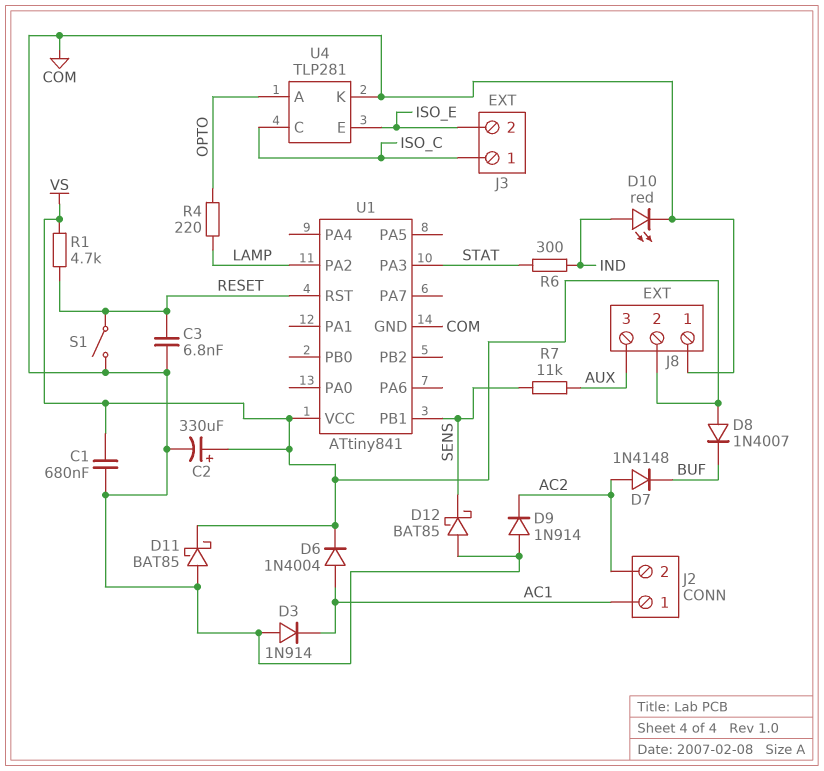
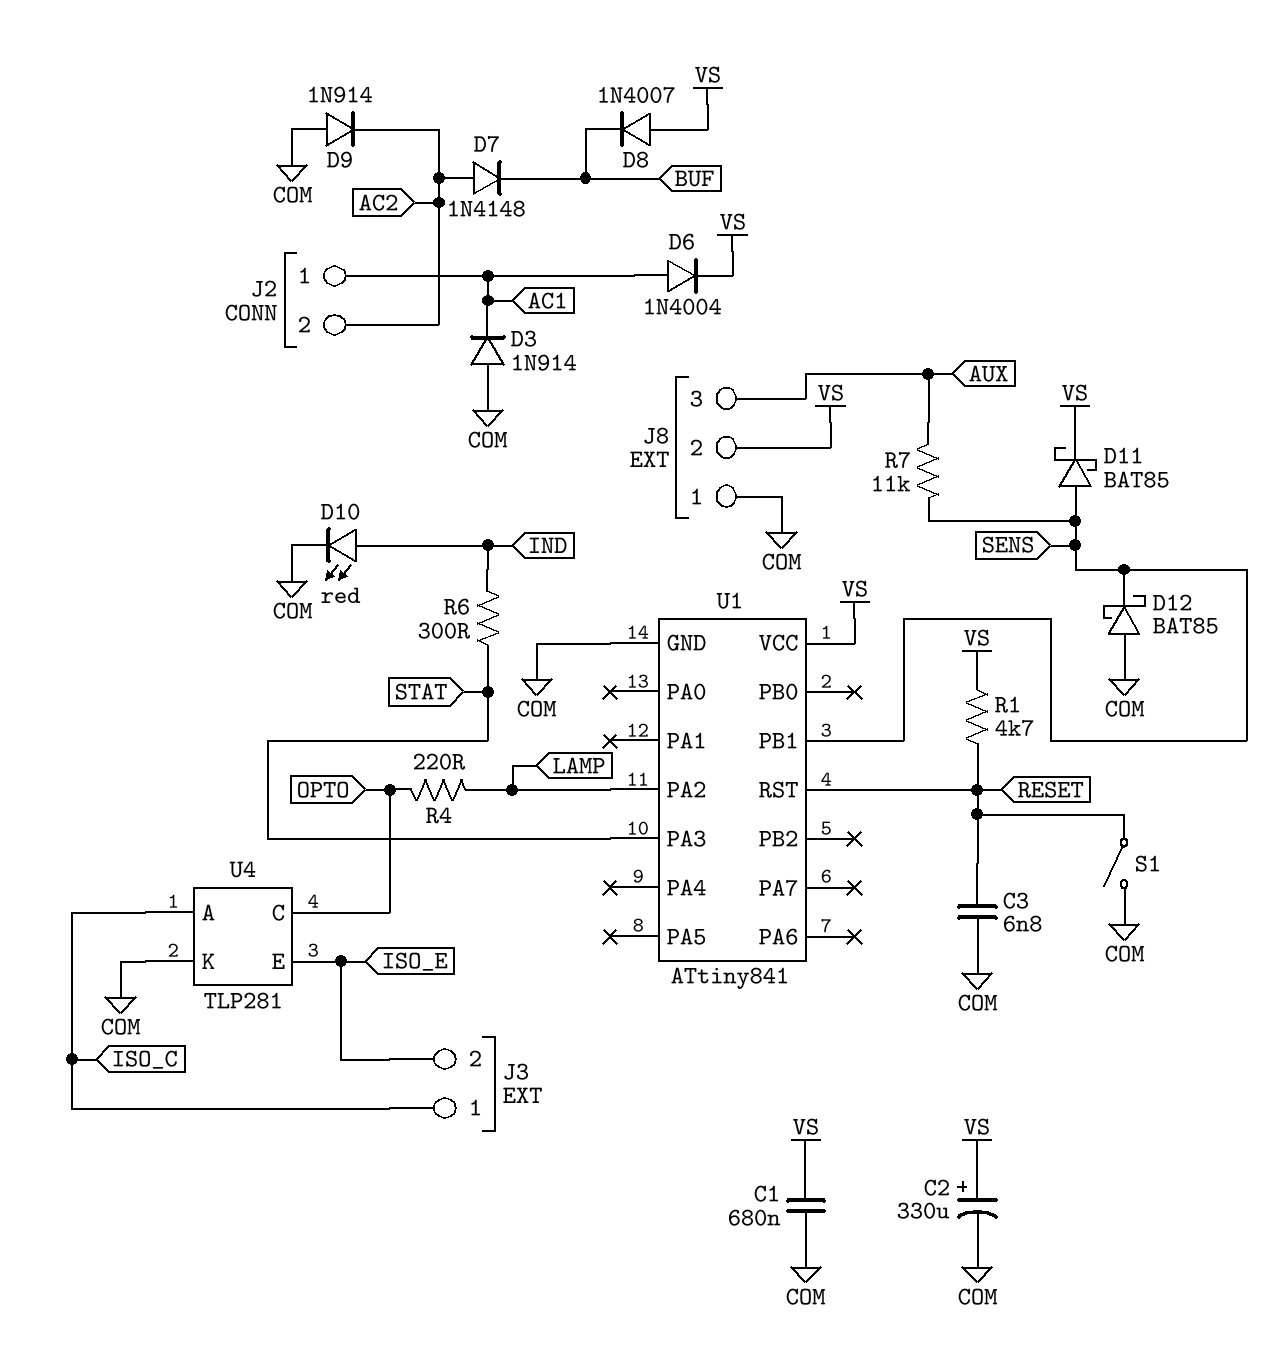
D11: schottky BAT85 (A COM, K VS) -> schottky BAT85 (A SENS, K VS)
U4 pin A: OPTO -> ISO_C
U4 pin C: ISO_C -> OPTO

